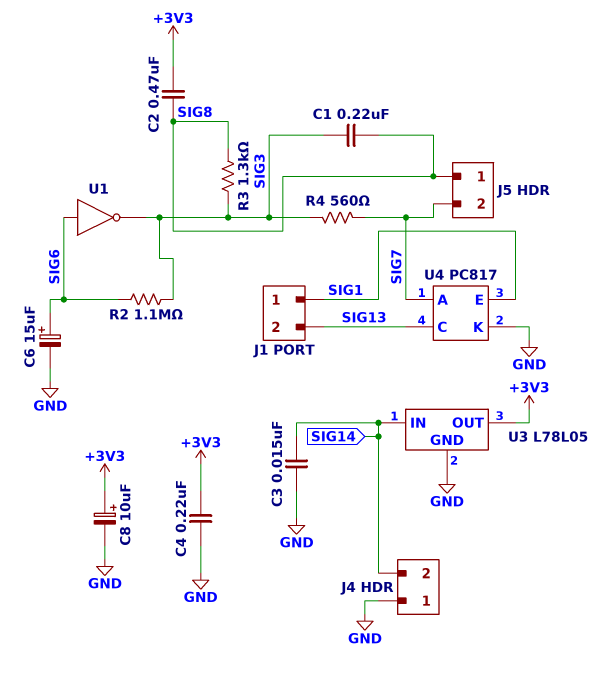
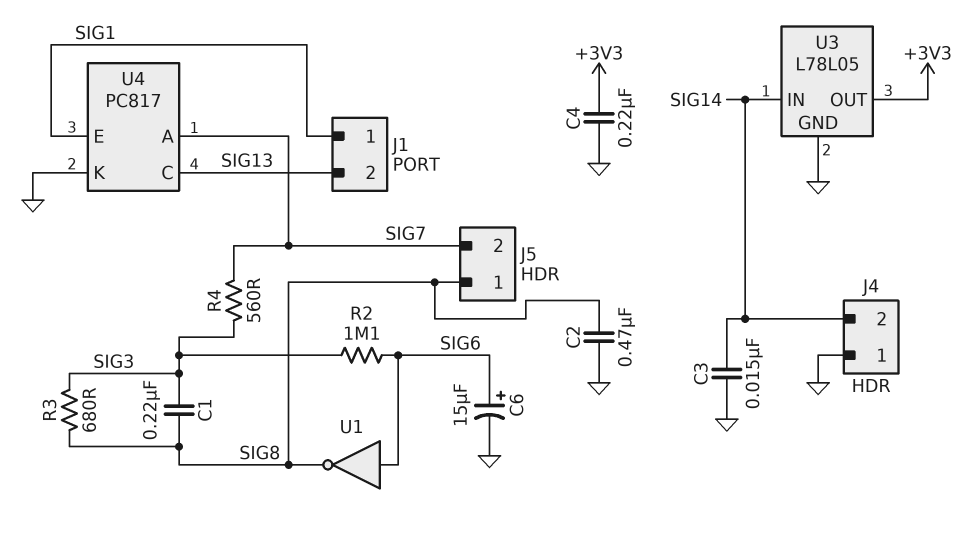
C2: 470nF (+3V3, SIG8) -> 470nF (GND, SIG8)
C8: 10uF (plus +3V3, minus GND) -> none
R3: 1.3k (SIG3, SIG8) -> 680 (SIG3, SIG8)
U1: NOT (in SIG6, out SIG3) -> NOT (in SIG6, out SIG8)

